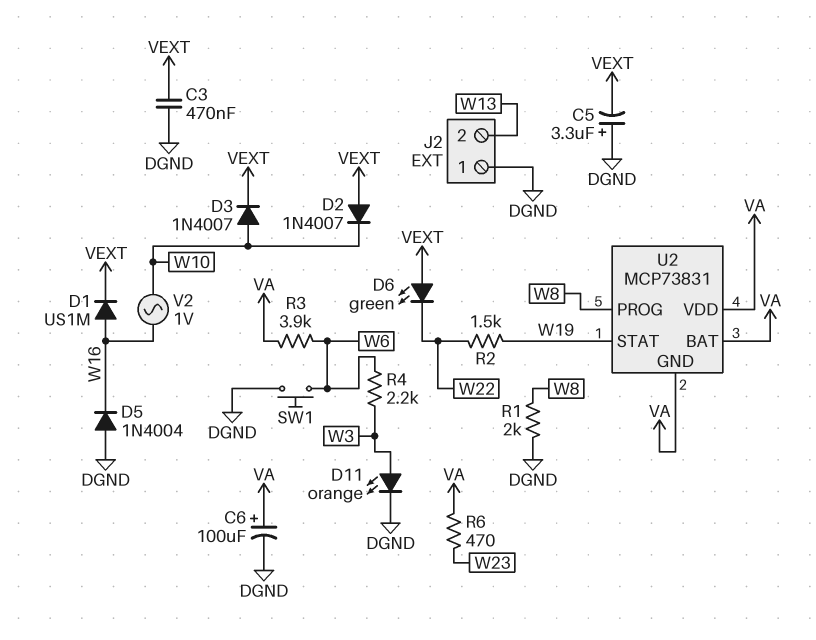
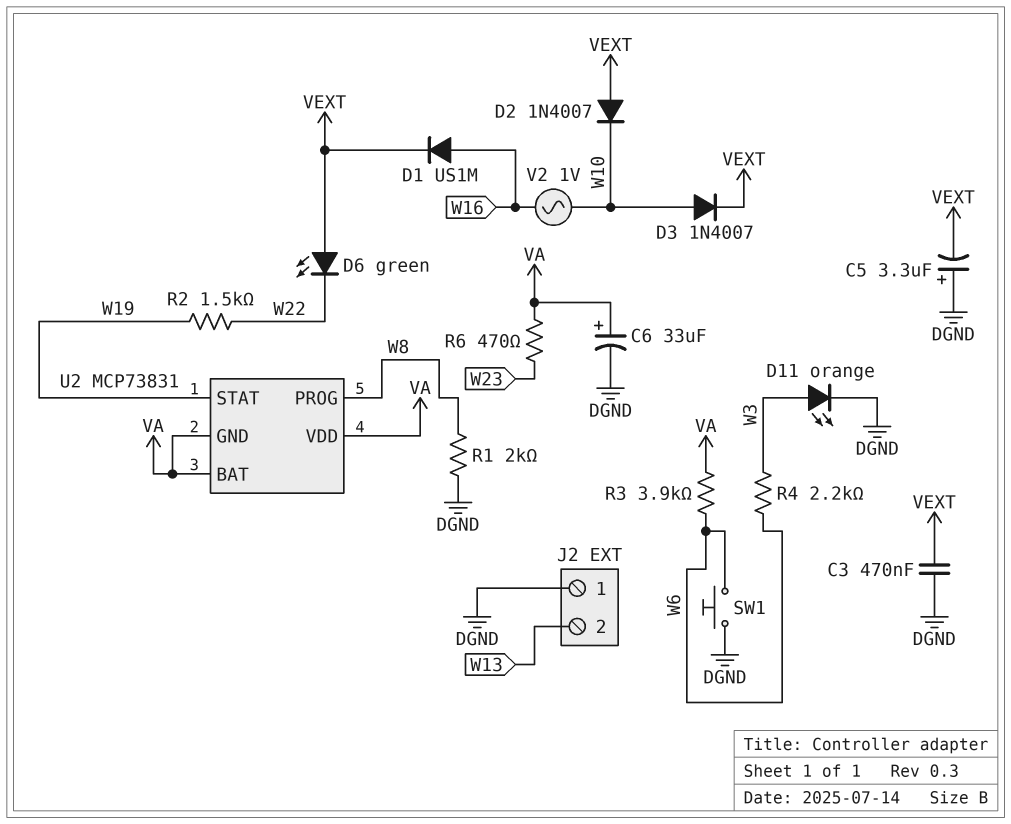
C6: 100uF (plus VA, minus DGND) -> 33uF (plus VA, minus DGND)
D5: diode 1N4004 (A DGND, K W16) -> none

